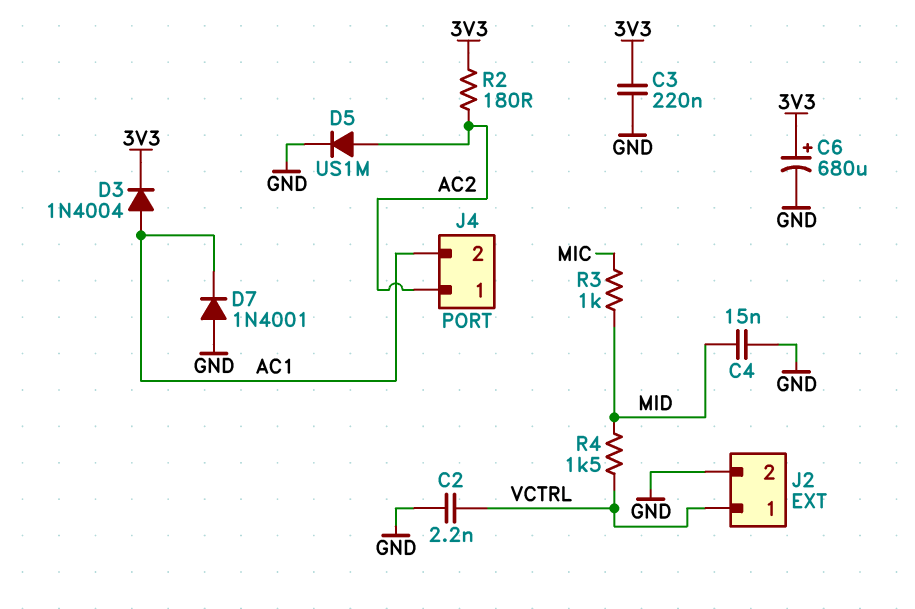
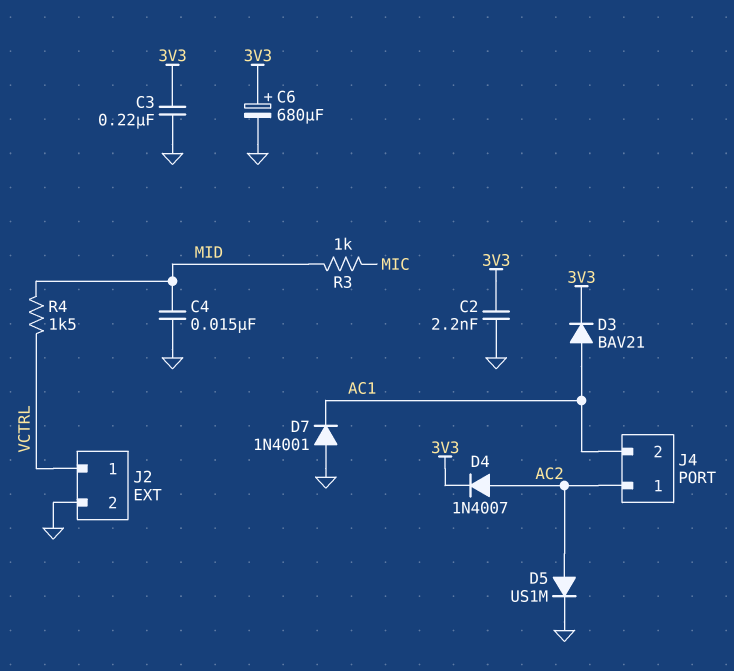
C2: 2.2nF (GND, VCTRL) -> 2.2nF (3V3, GND)
D3: diode 1N4004 (A AC1, K 3V3) -> diode BAV21 (A AC1, K 3V3)
D4: none -> diode 1N4007 (A AC2, K 3V3)
R2: 180 (3V3, AC2) -> none

